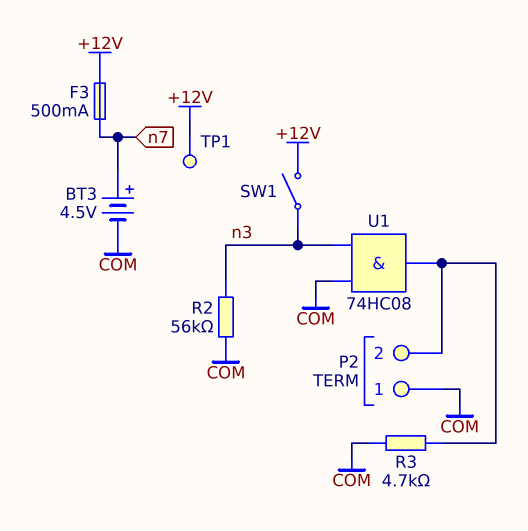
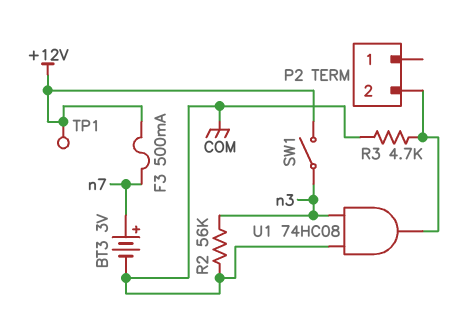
BT3: 4.5V (plus n7, minus COM) -> 3V (plus n7, minus COM)
P2 pin 1: COM -> none

